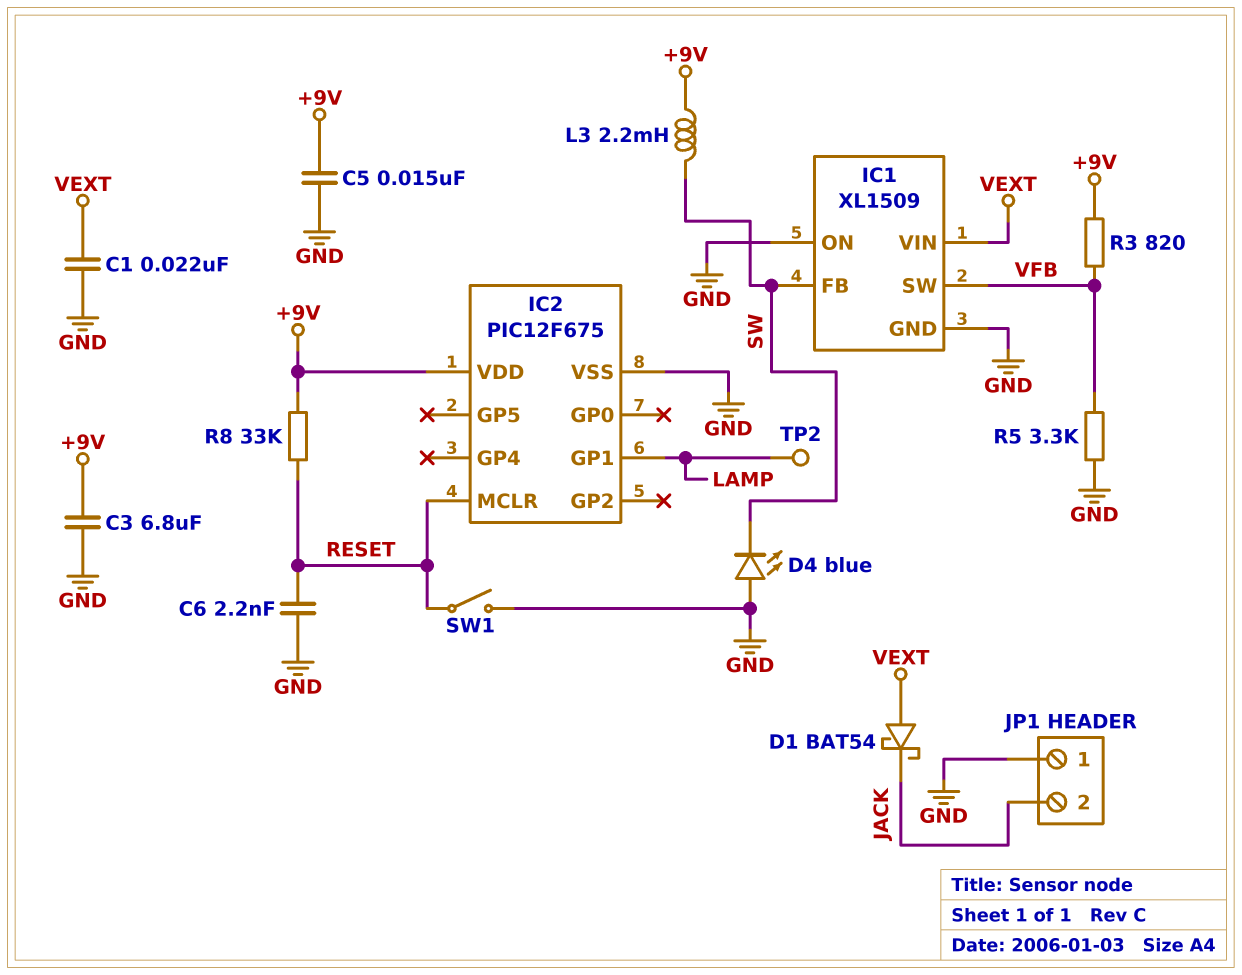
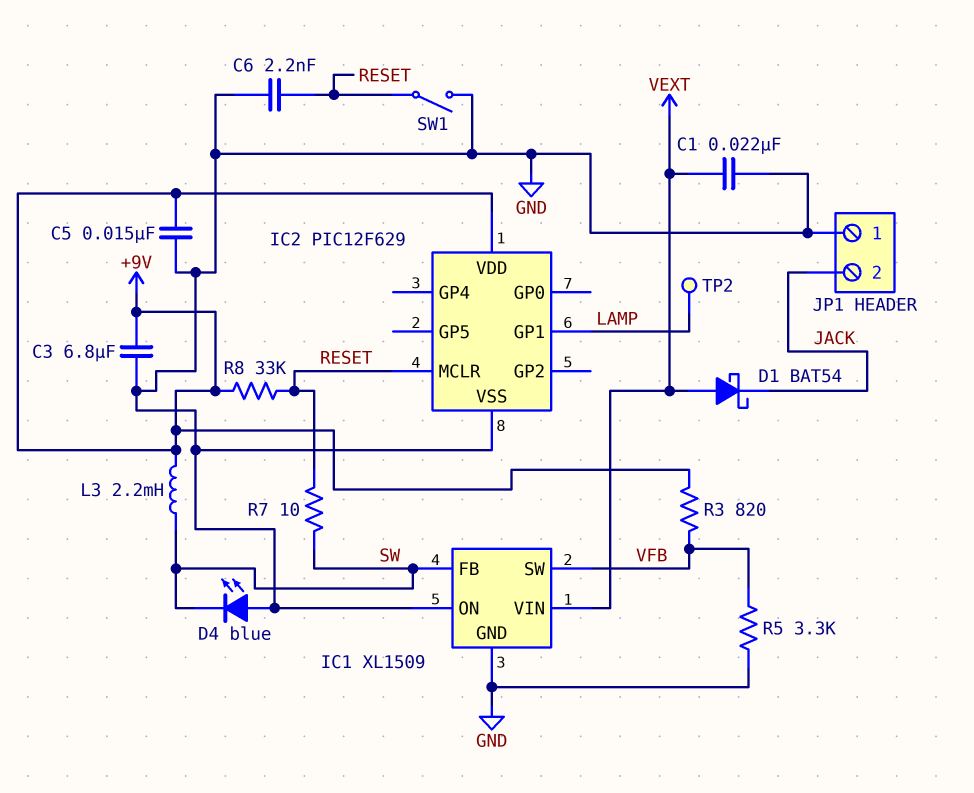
IC2: PIC12F675 -> PIC12F629
R7: none -> 10 (RESET, SW)

